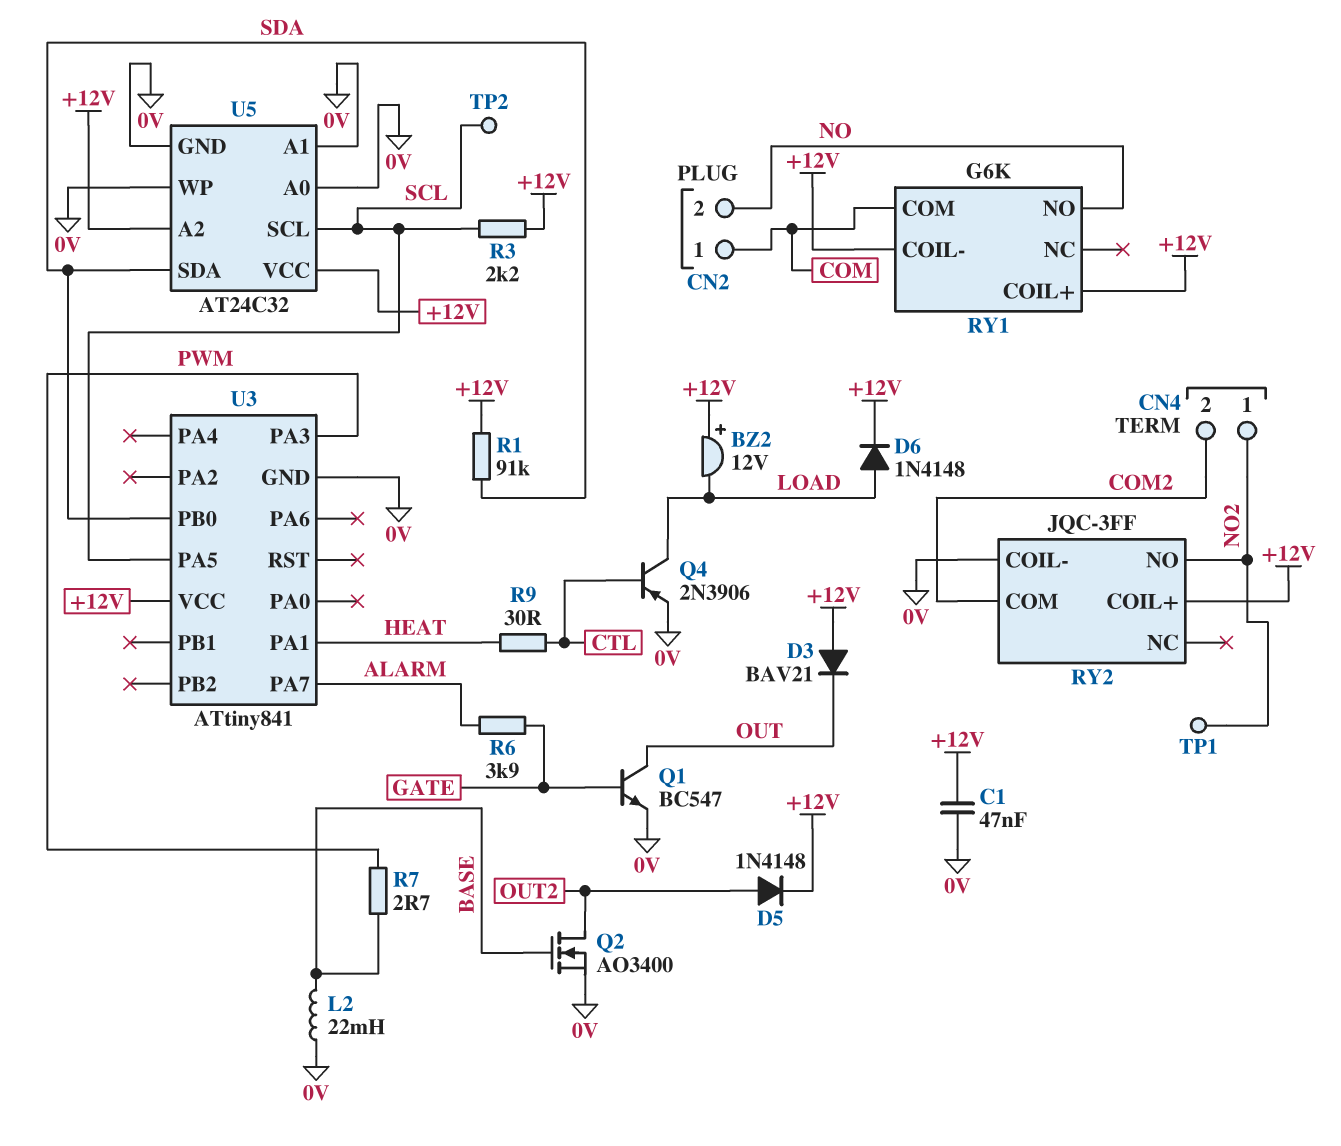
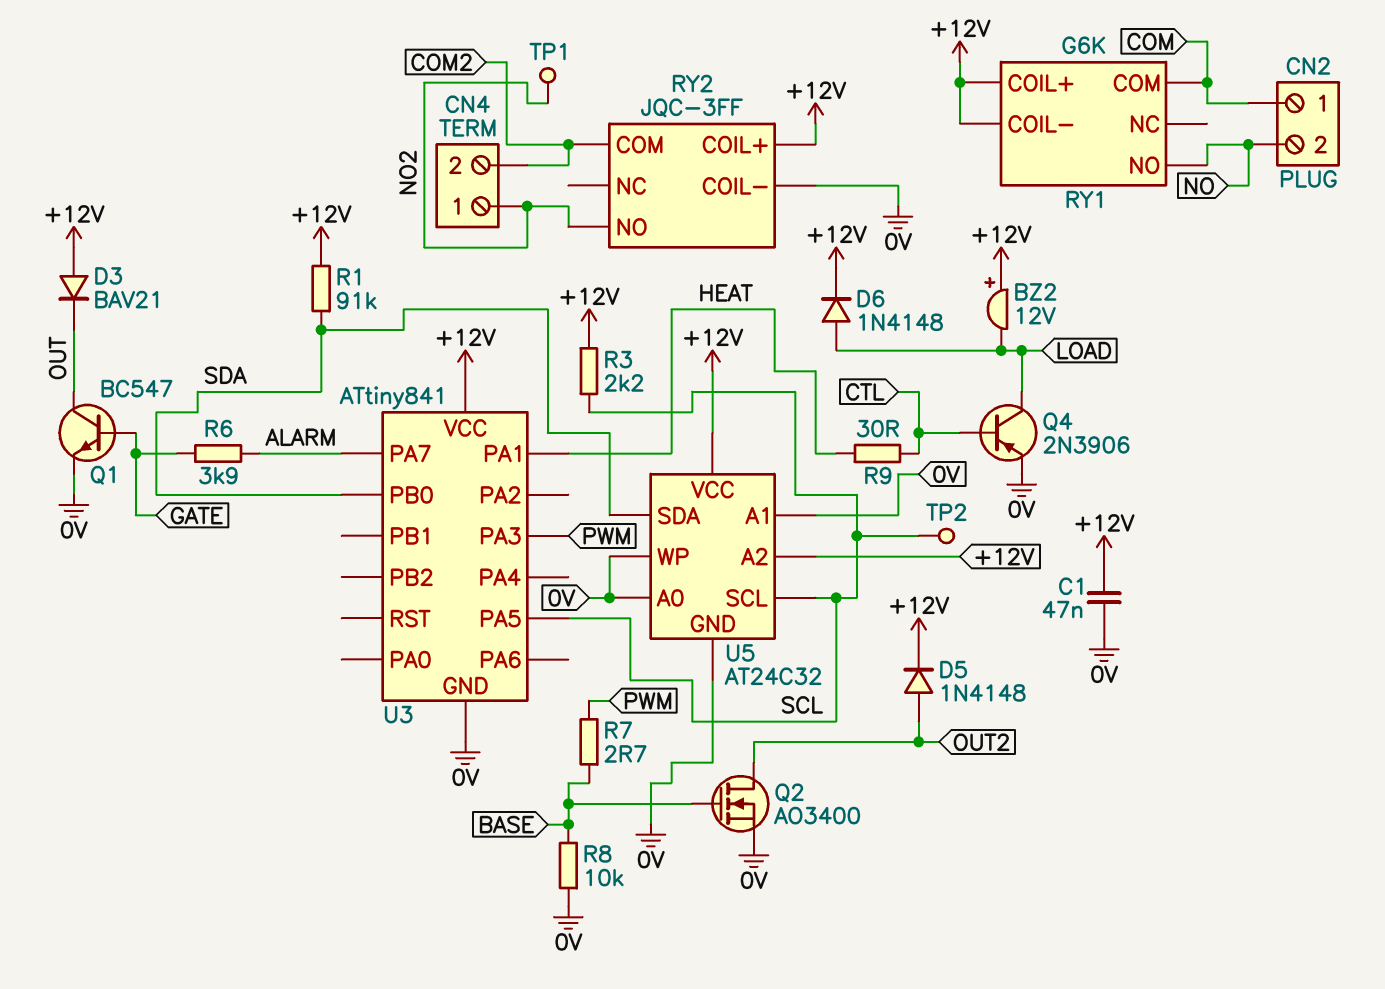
L2: 22mH (0V, BASE) -> none
R8: none -> 10k (0V, BASE)

